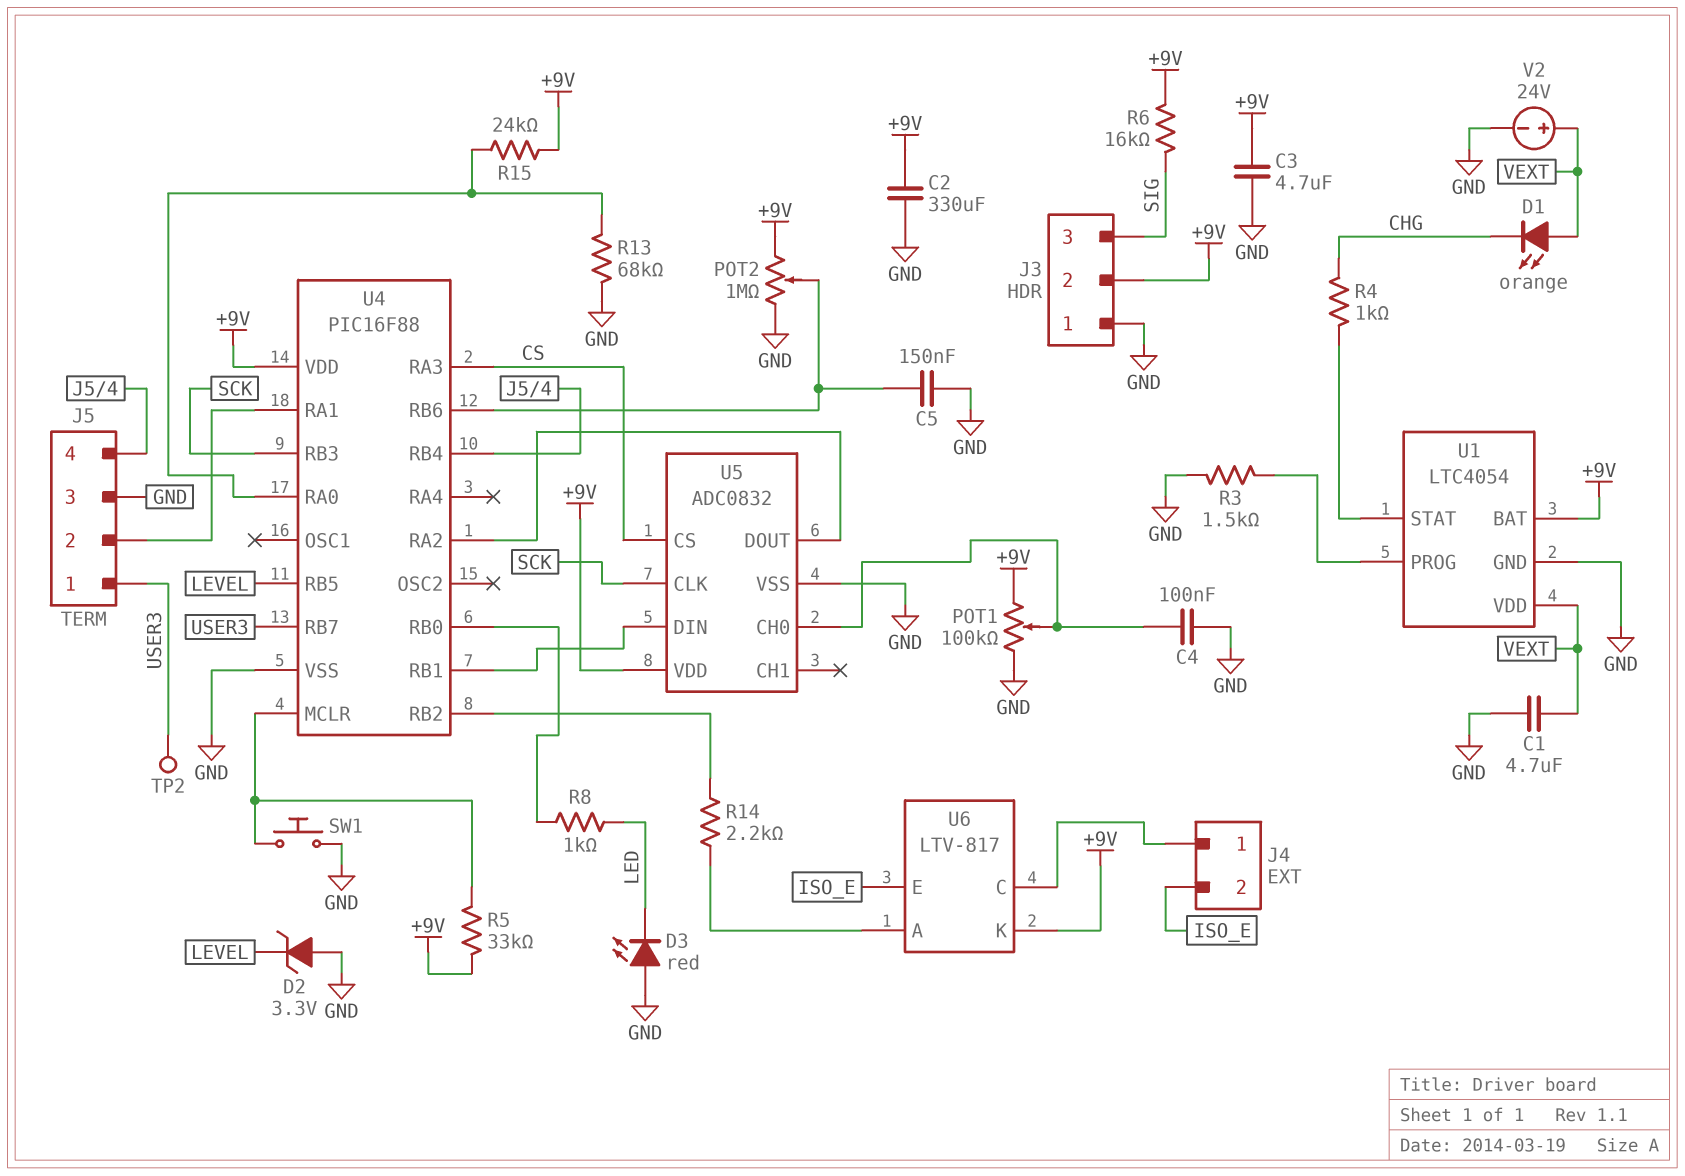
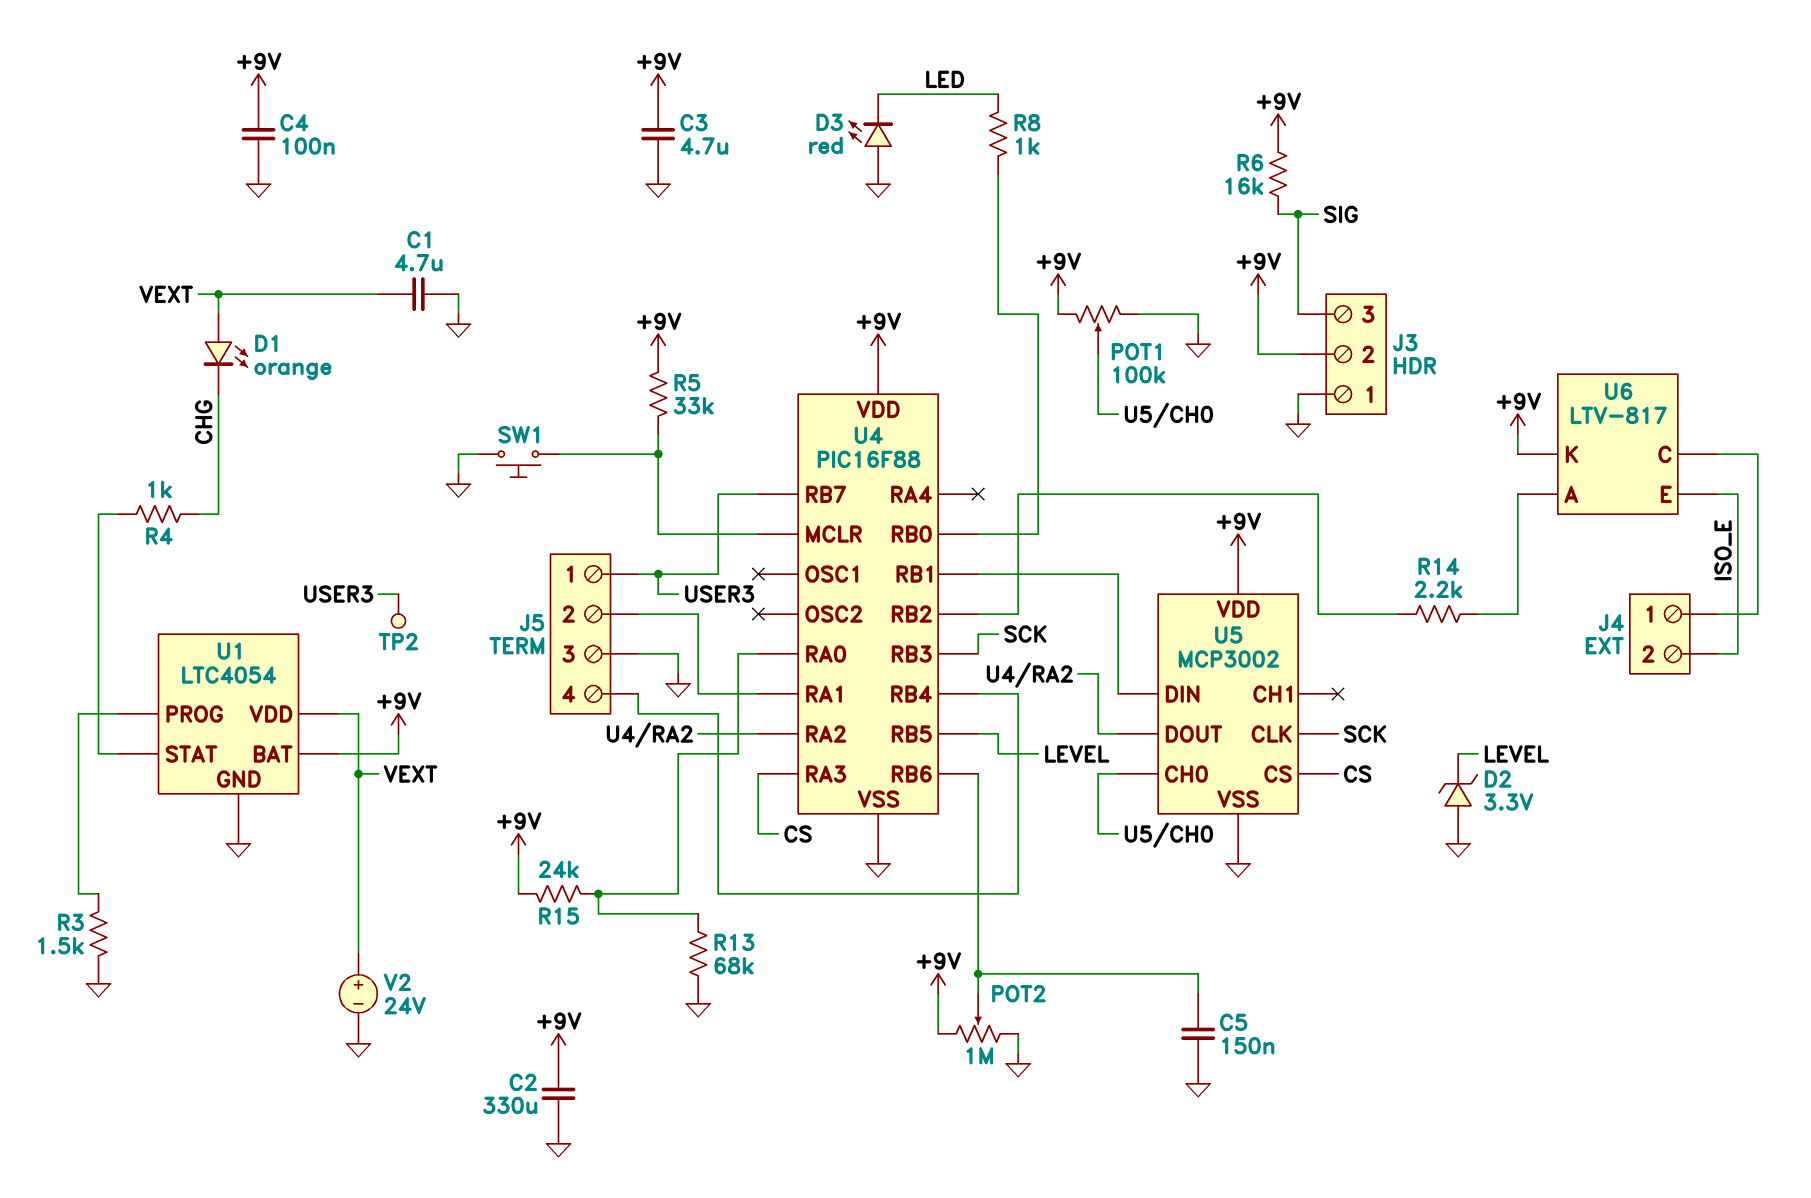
C4: 100nF (GND, U5/CH0) -> 100nF (+9V, GND)
U5: ADC0832 -> MCP3002

